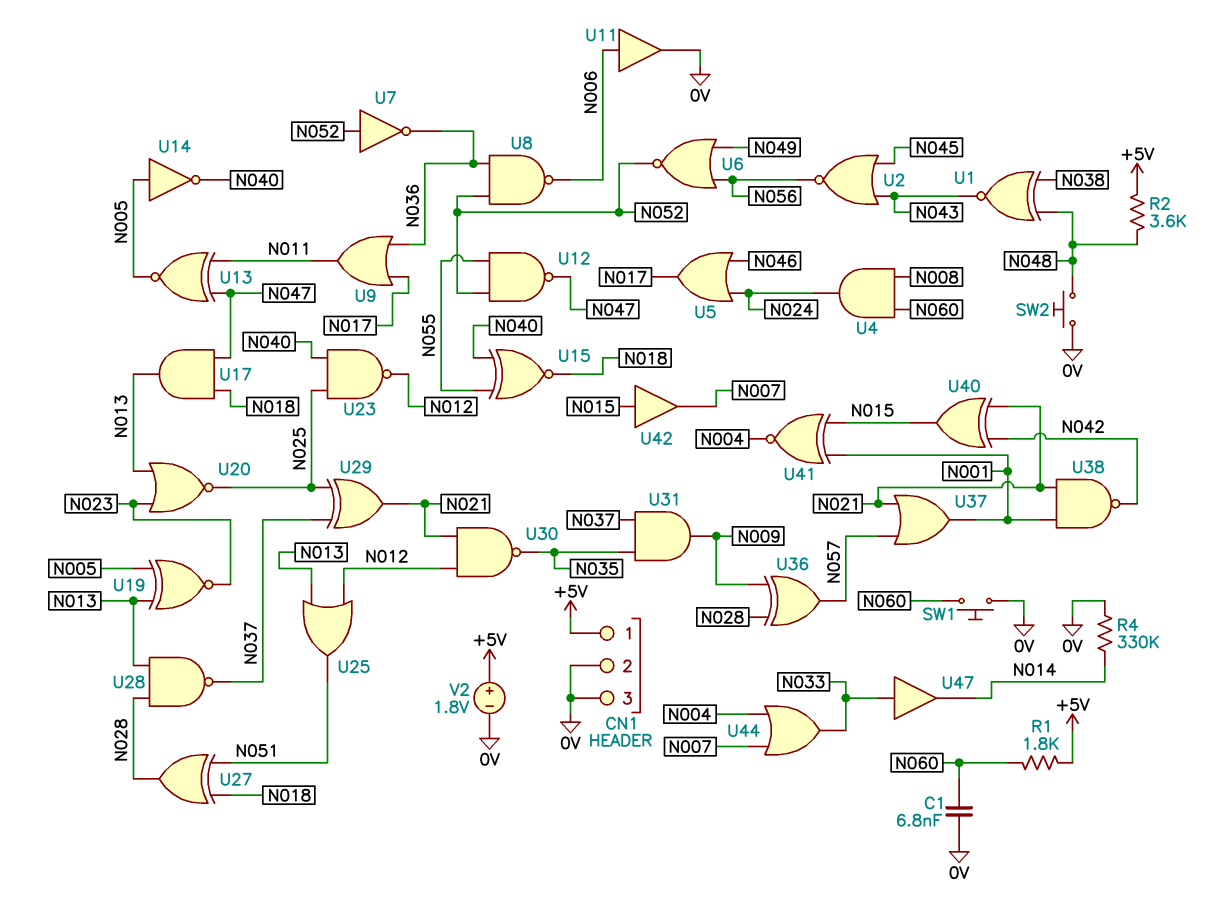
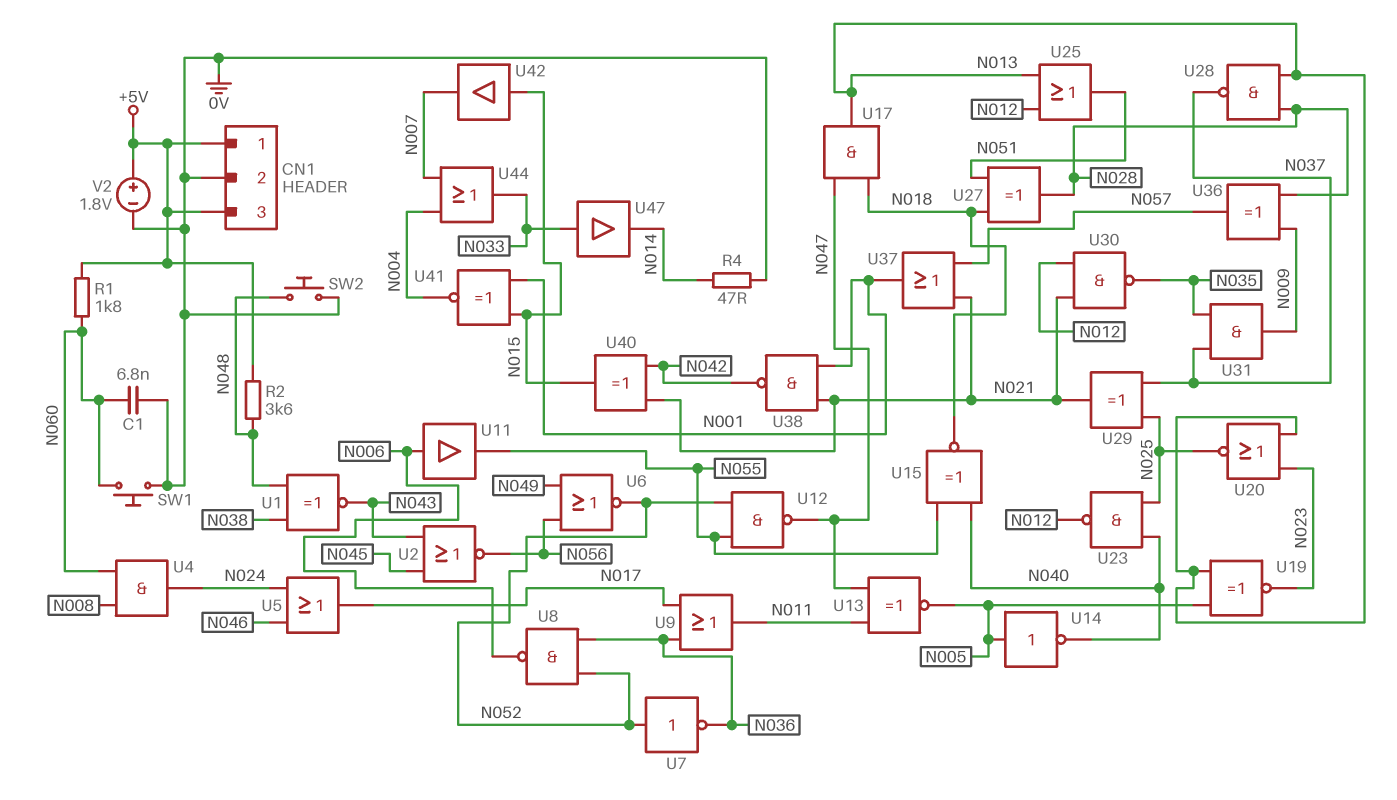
CN1 pin 3: 0V -> +5V
R4: 330k (0V, N014) -> 47 (0V, N014)
U11: buffer (in N006, out 0V) -> buffer (in N006, out N055)

